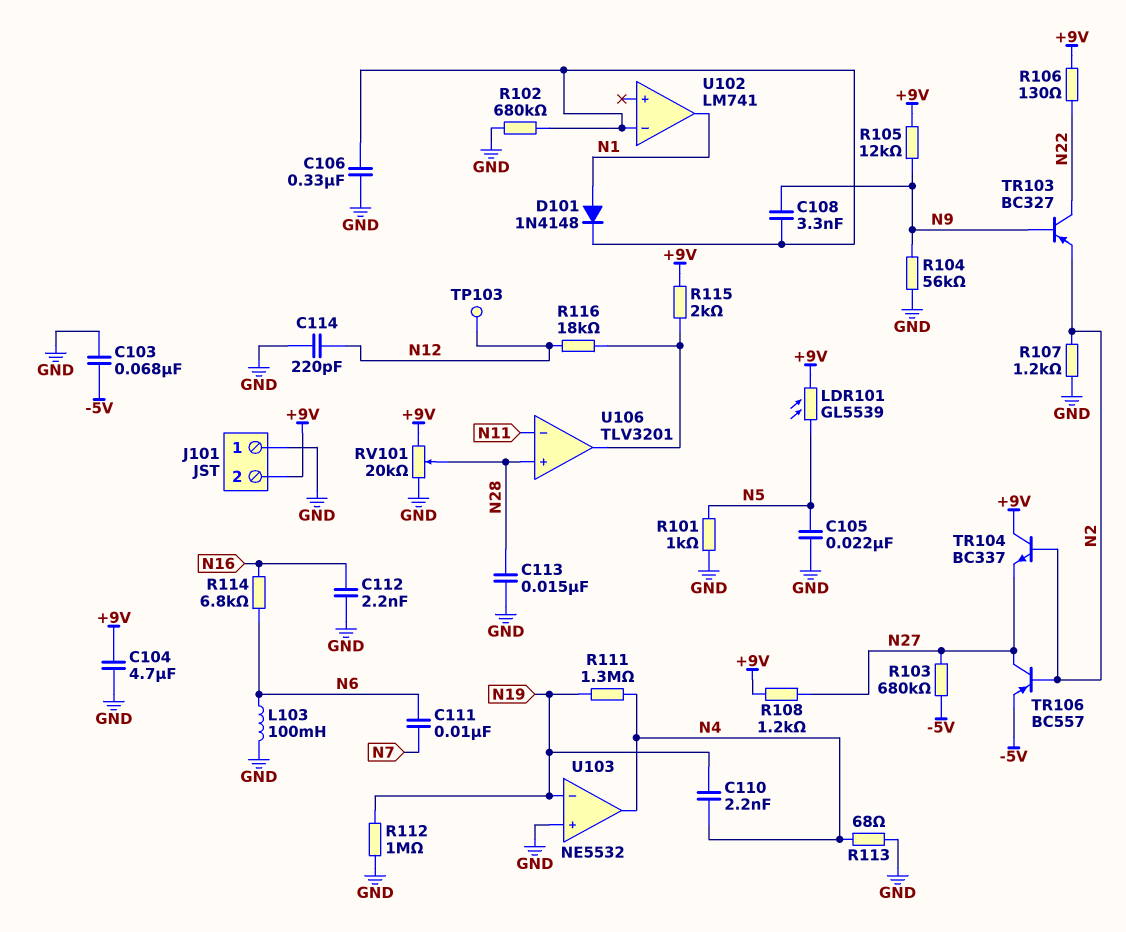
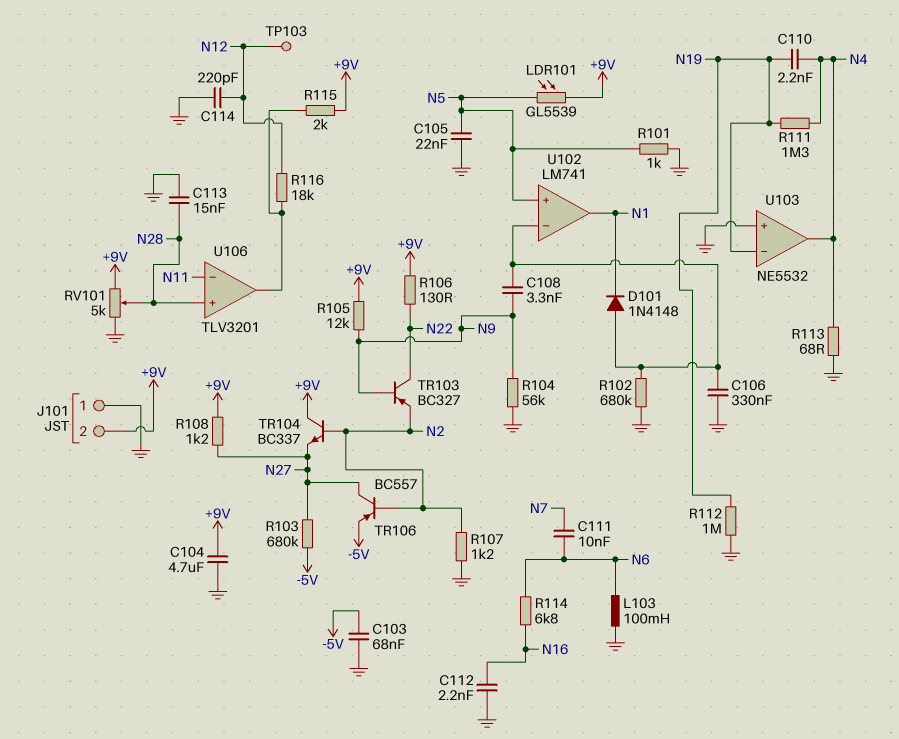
D101: diode 1N4148 (A N1, K U102/in-) -> diode 1N4148 (A U102/in-, K N1)
RV101: 20k (+9V, GND, wiper N28) -> 5k (+9V, GND, wiper N28)
U102 pin in+: none -> N5

